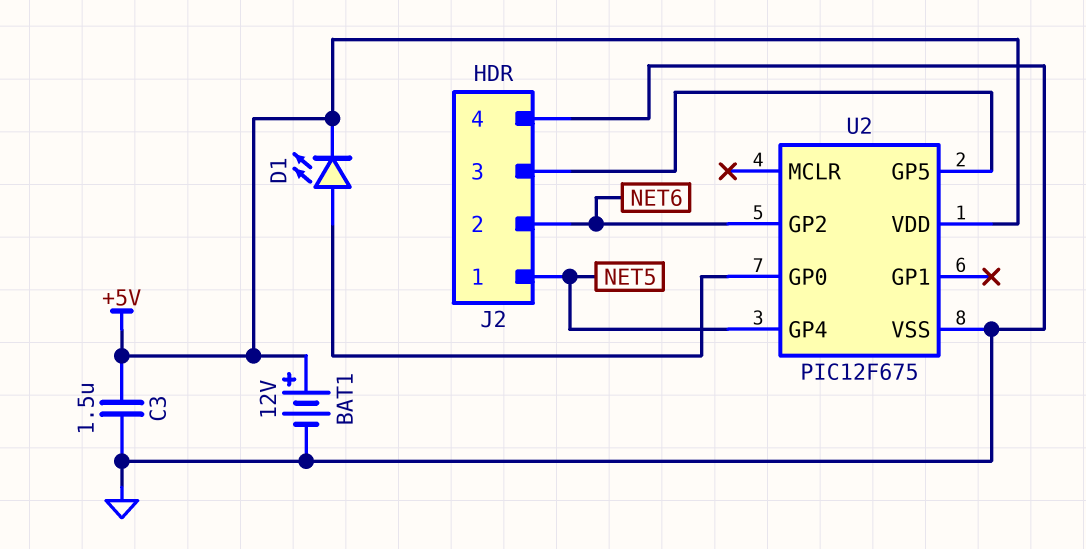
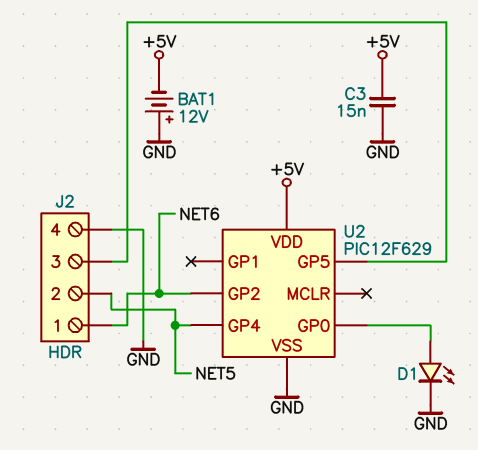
BAT1: 12V (plus +5V, minus GND) -> 12V (plus GND, minus +5V)
C3: 1.5uF (+5V, GND) -> 15nF (+5V, GND)
D1: LED (A U2/GP0, K +5V) -> LED (A U2/GP0, K GND)
J2 pin 1: NET5 -> NET6
J2 pin 2: NET6 -> NET5
U2: PIC12F675 -> PIC12F629

